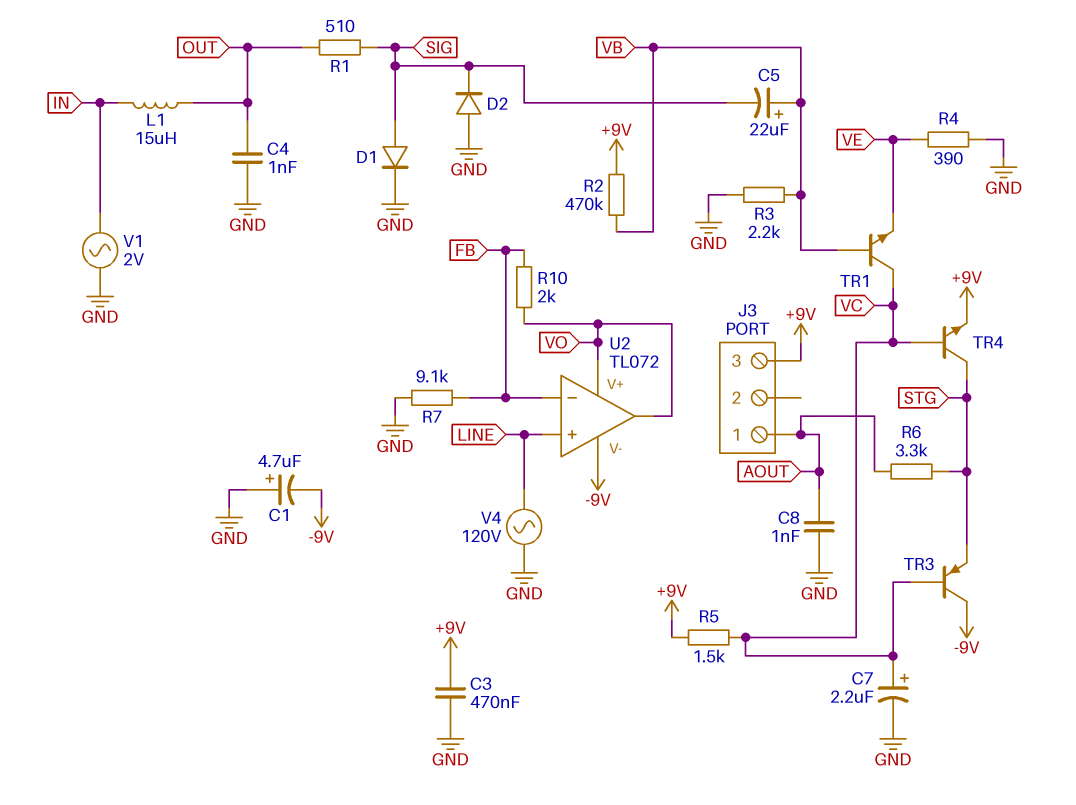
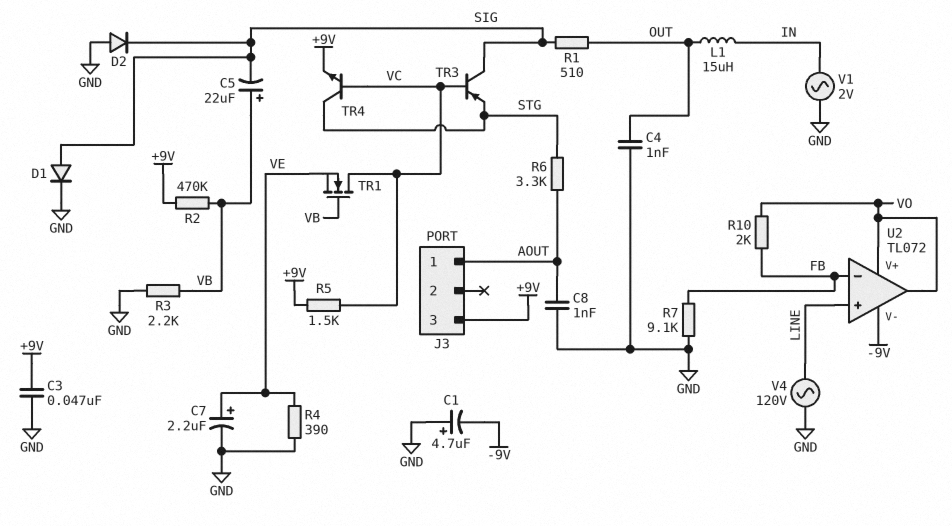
C3: 470nF (+9V, GND) -> 47nF (+9V, GND)
C7: 2.2uF (plus VC, minus GND) -> 2.2uF (plus VE, minus GND)
TR1: NPN (B VB, C VC, E VE) -> NMOS (G VB, D VC, S VE)
TR3: PNP (B VC, C -9V, E STG) -> PNP (B VC, C SIG, E STG)

